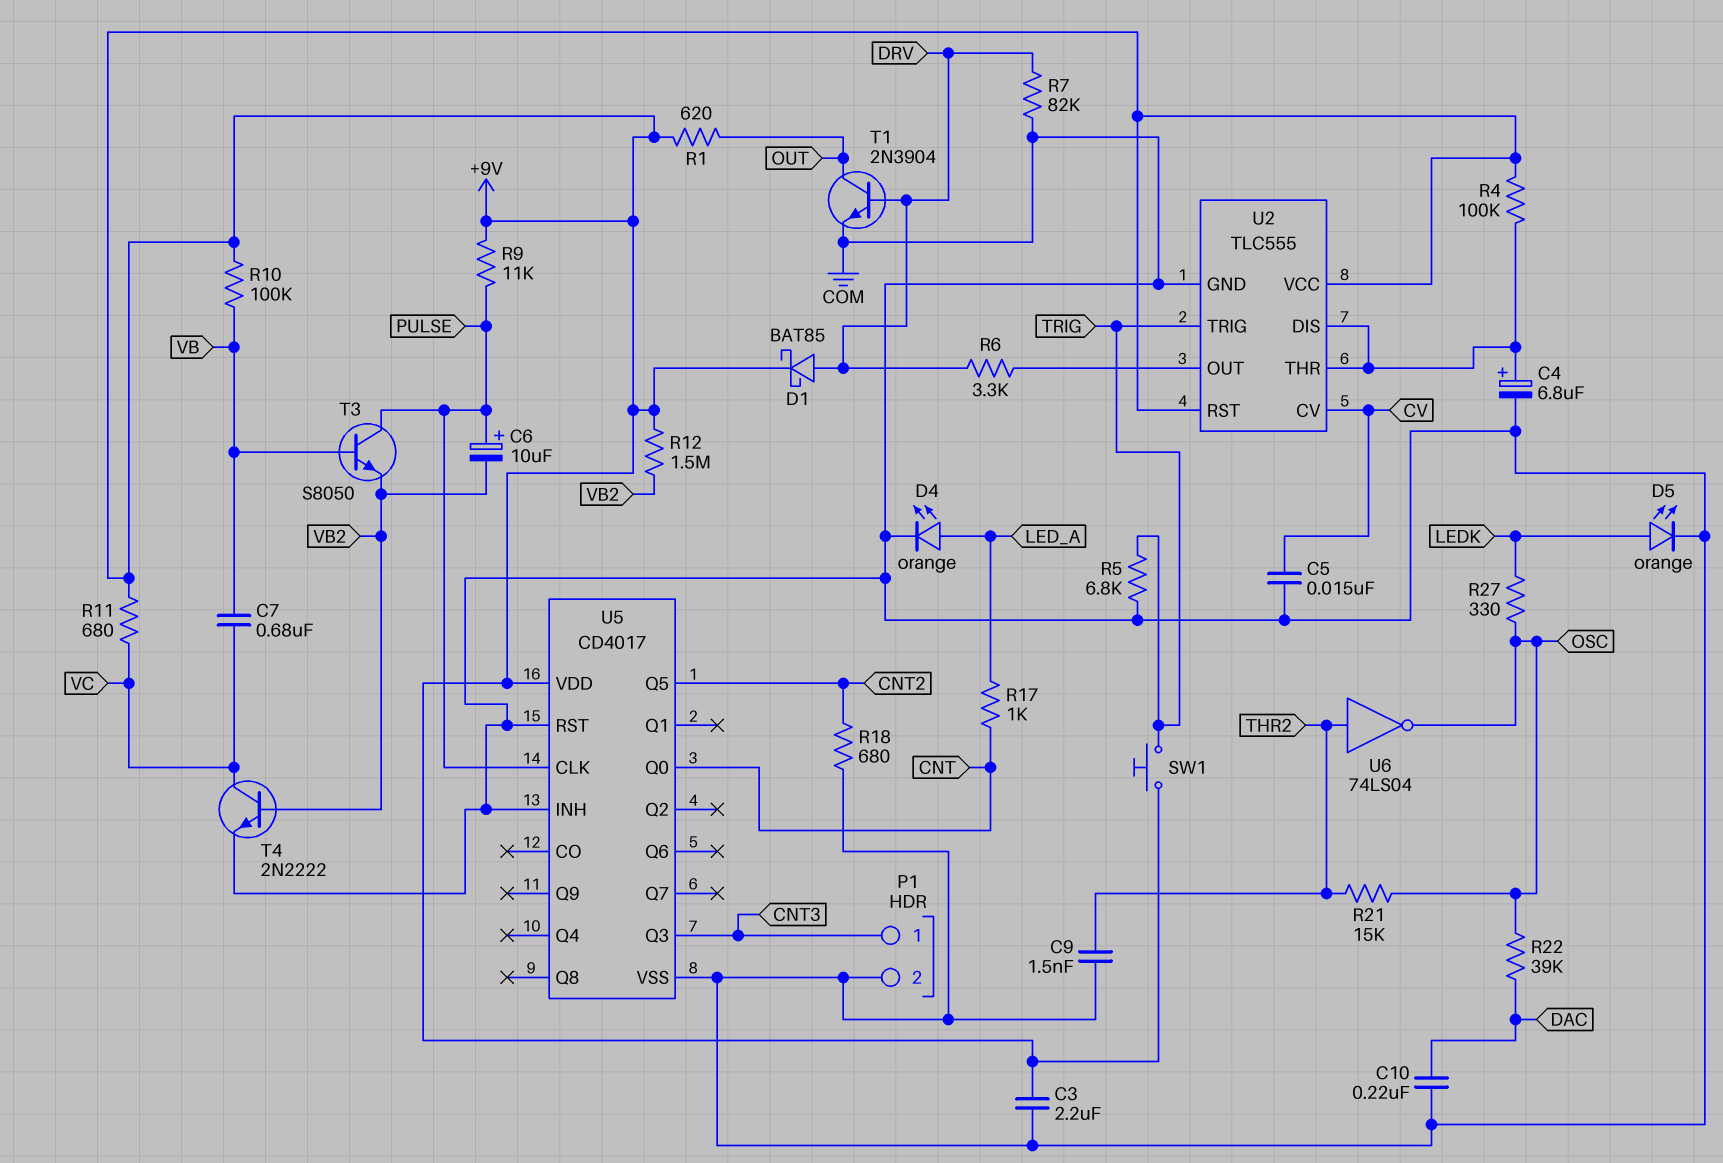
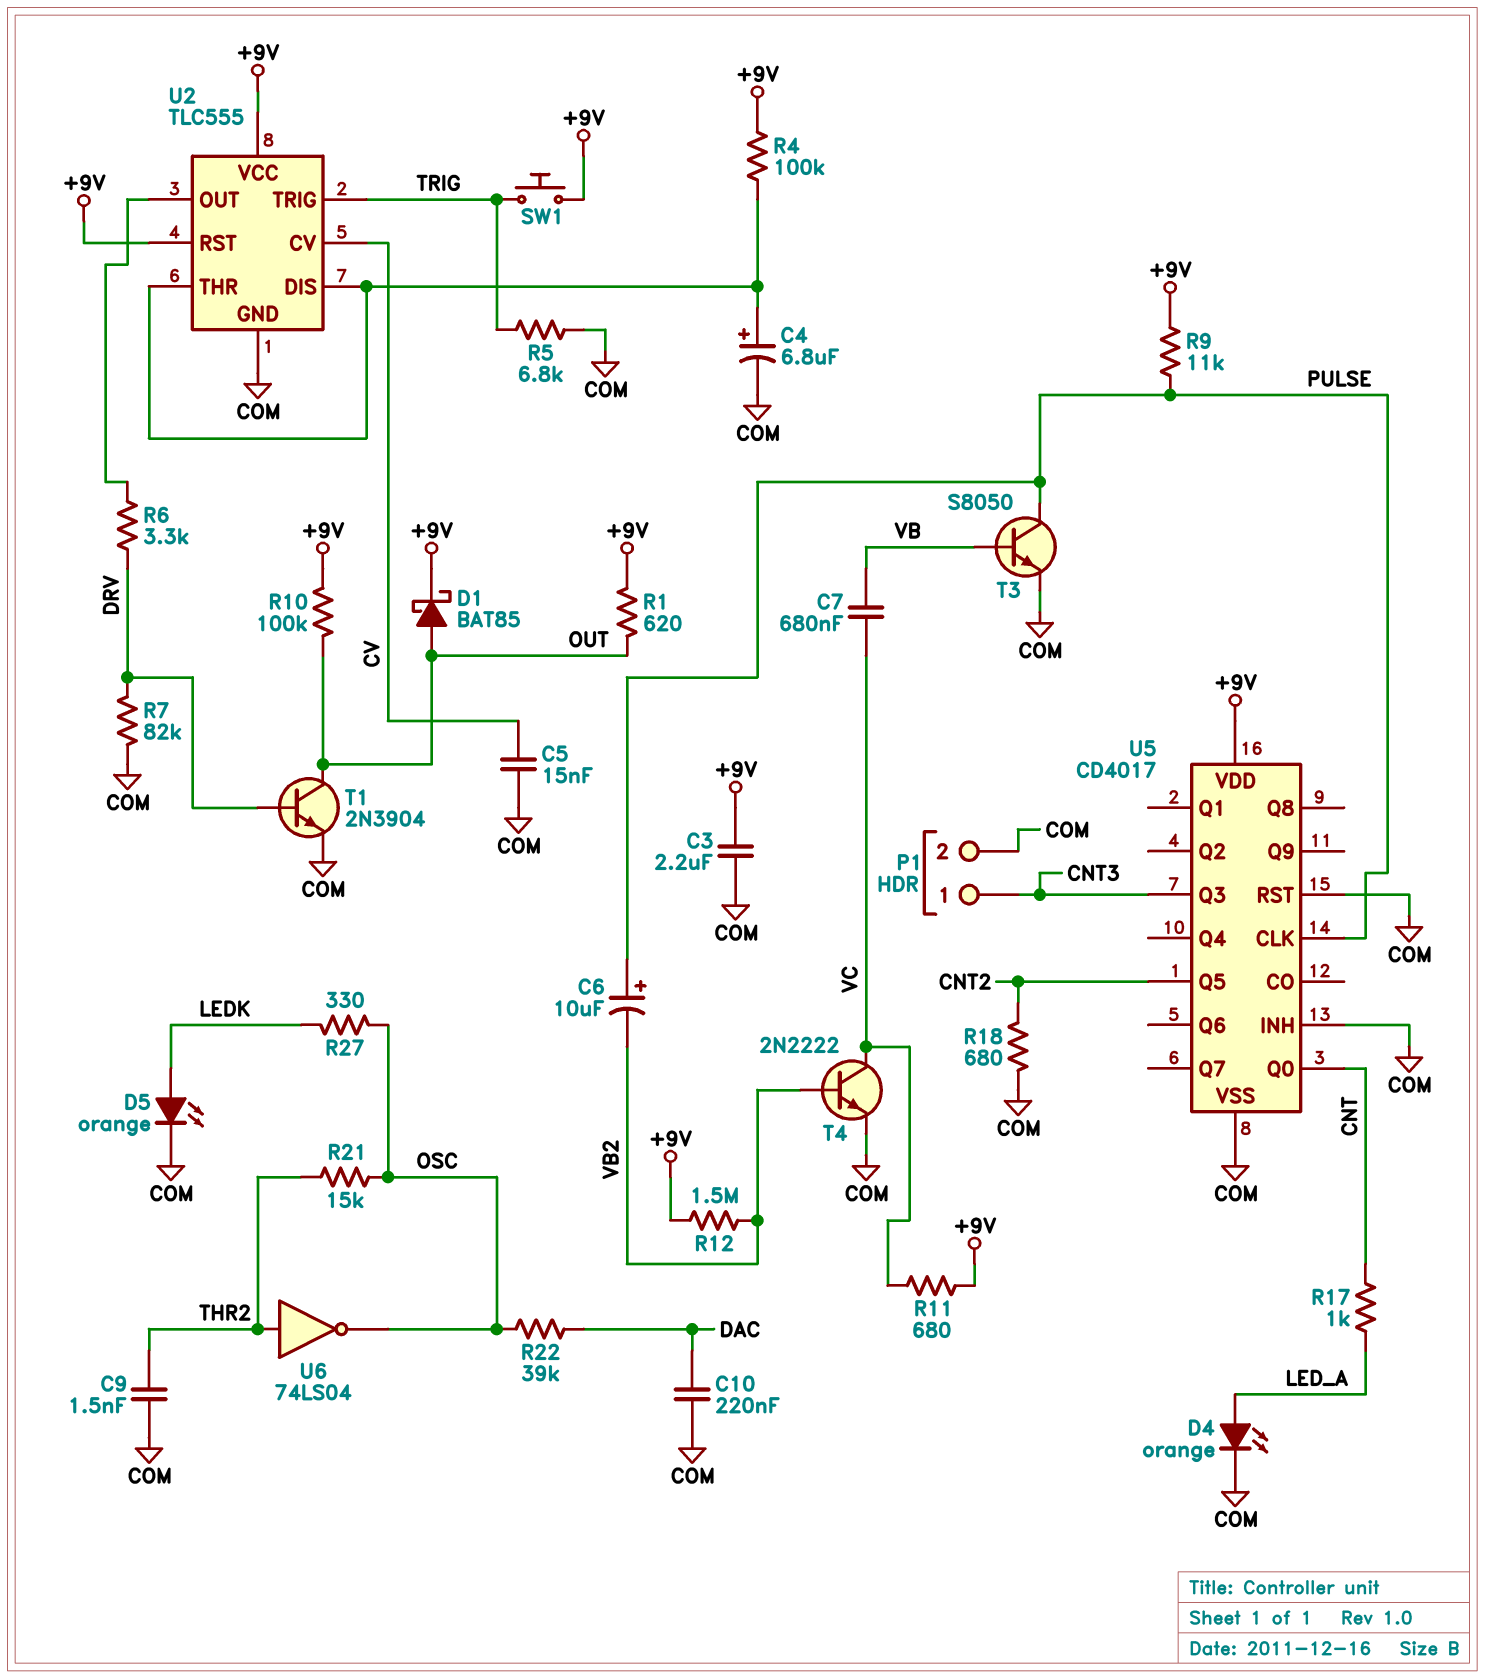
D1: schottky BAT85 (A DRV, K +9V) -> schottky BAT85 (A OUT, K +9V)
R10: 100k (+9V, VB) -> 100k (+9V, OUT)
T3: NPN S8050 (B VB, C PULSE, E VB2) -> NPN S8050 (B VB, C PULSE, E COM)

